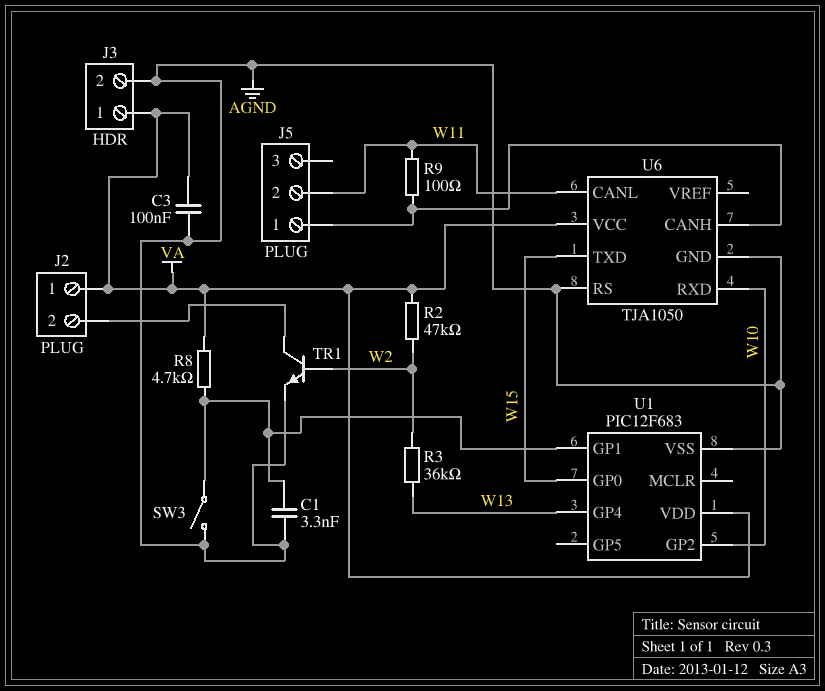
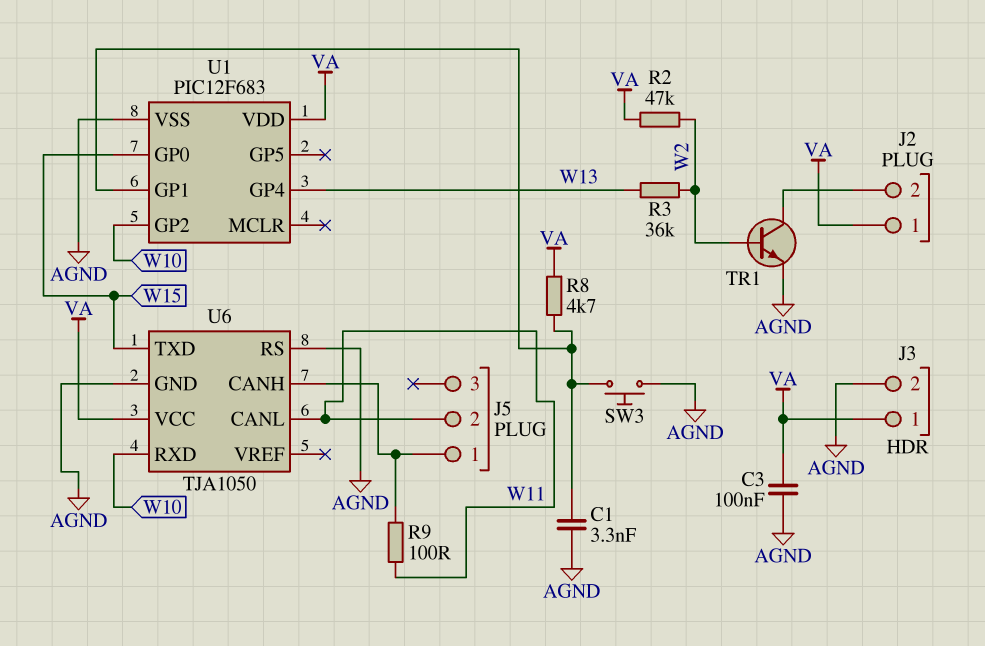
SW3: switch (AGND, U1/GP1) -> button (AGND, U1/GP1)

